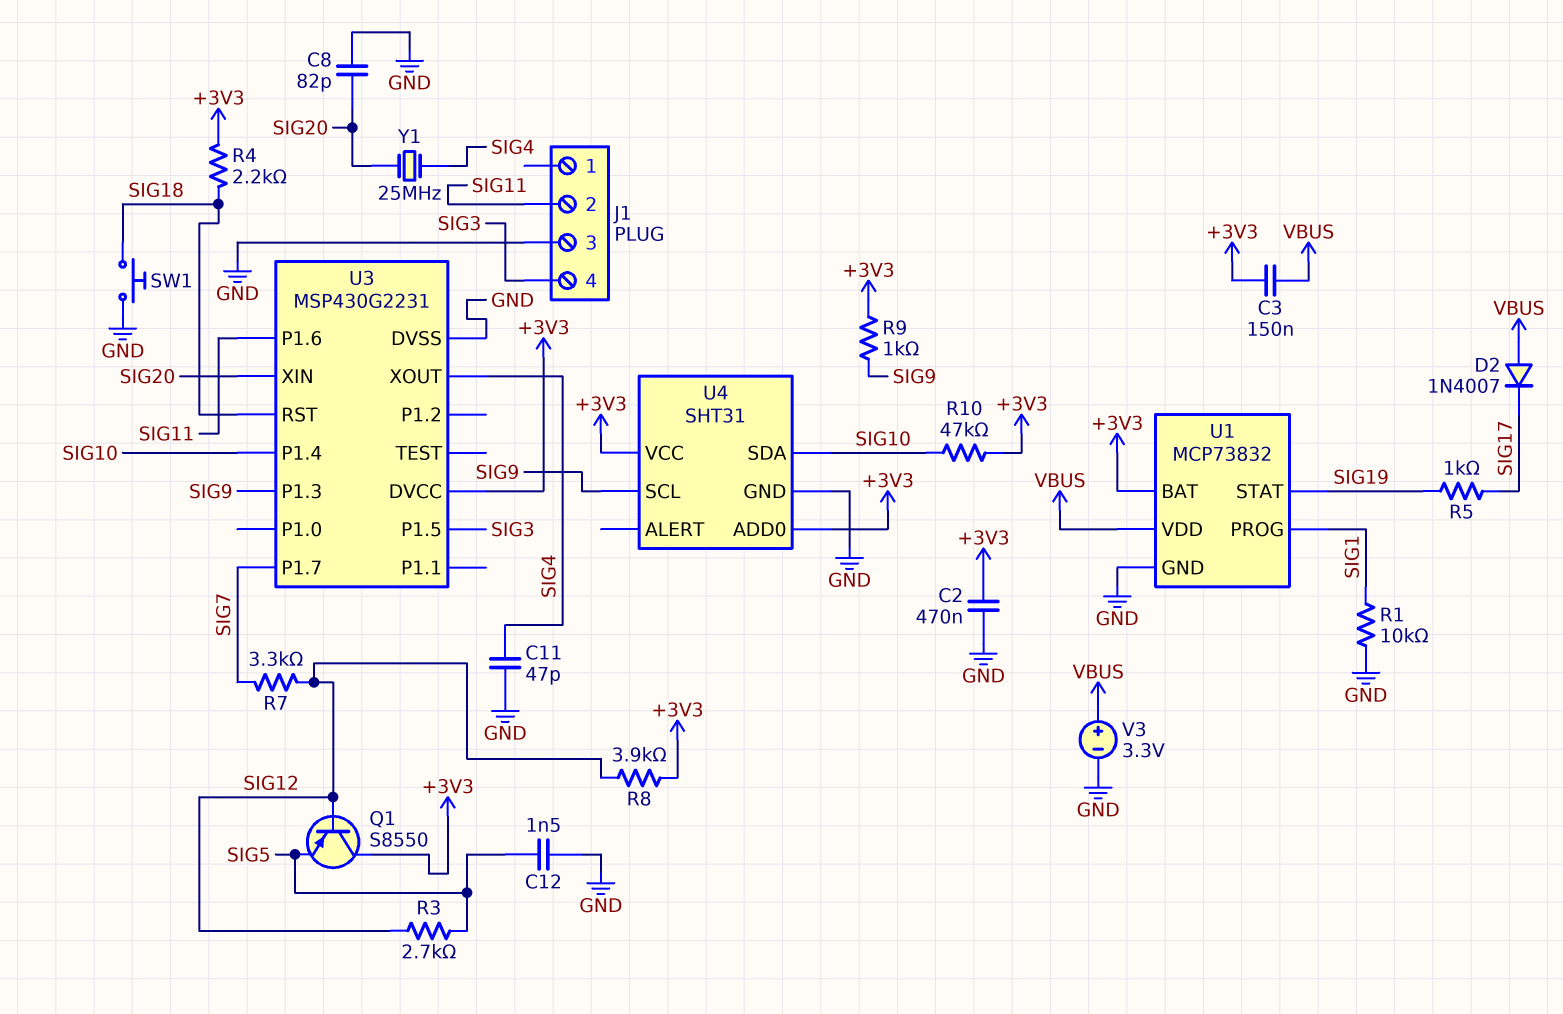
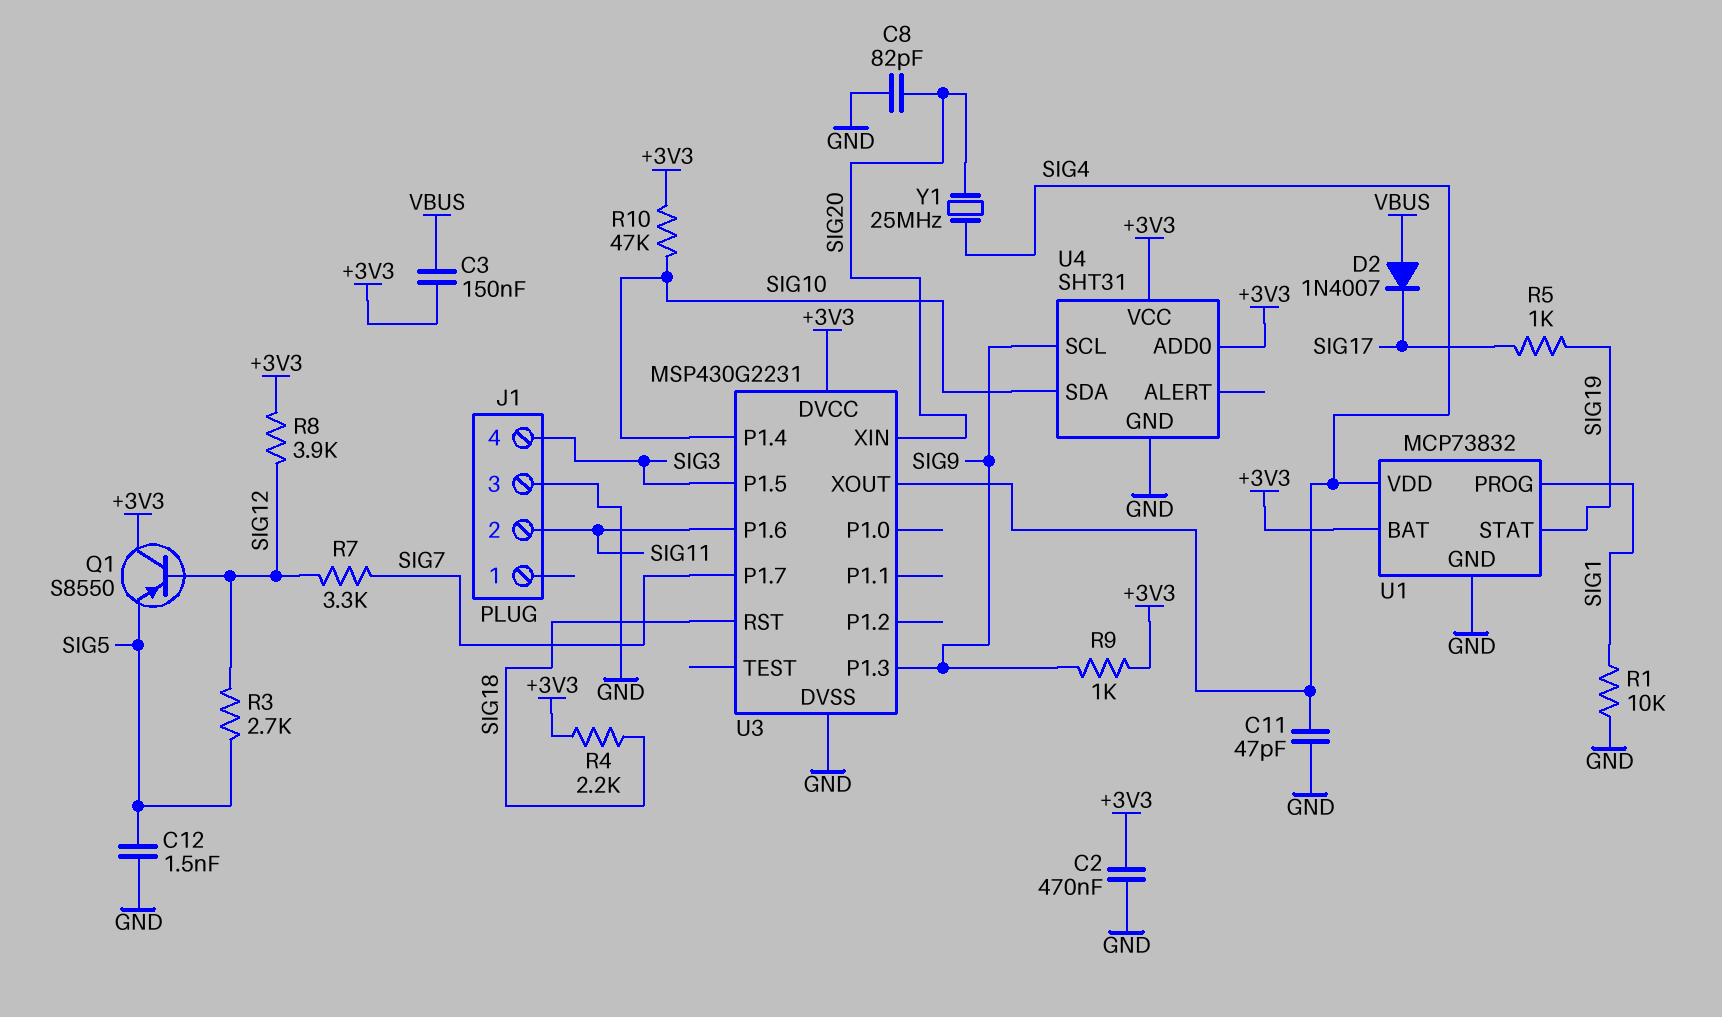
SW1: button (GND, SIG18) -> none
U1 pin VDD: VBUS -> SIG4
V3: 3.3V (plus VBUS, minus GND) -> none

